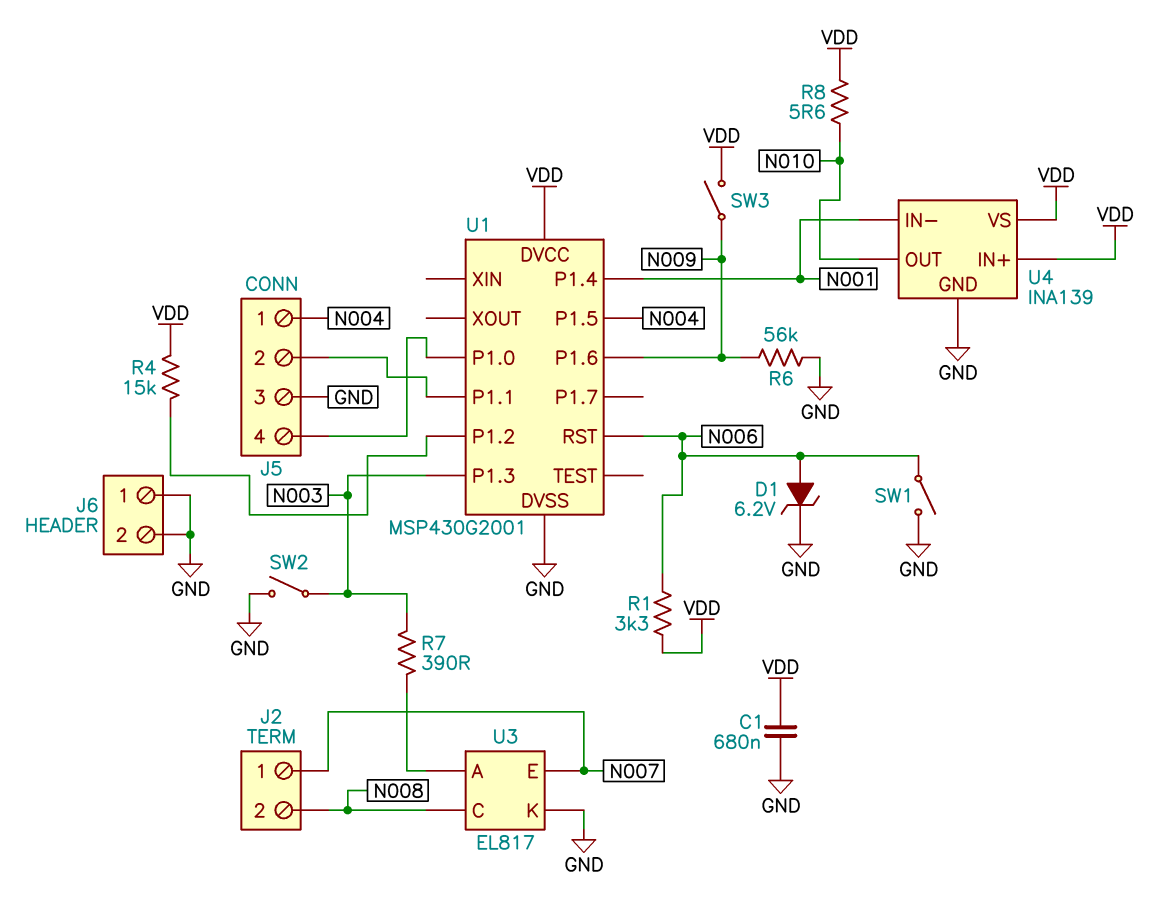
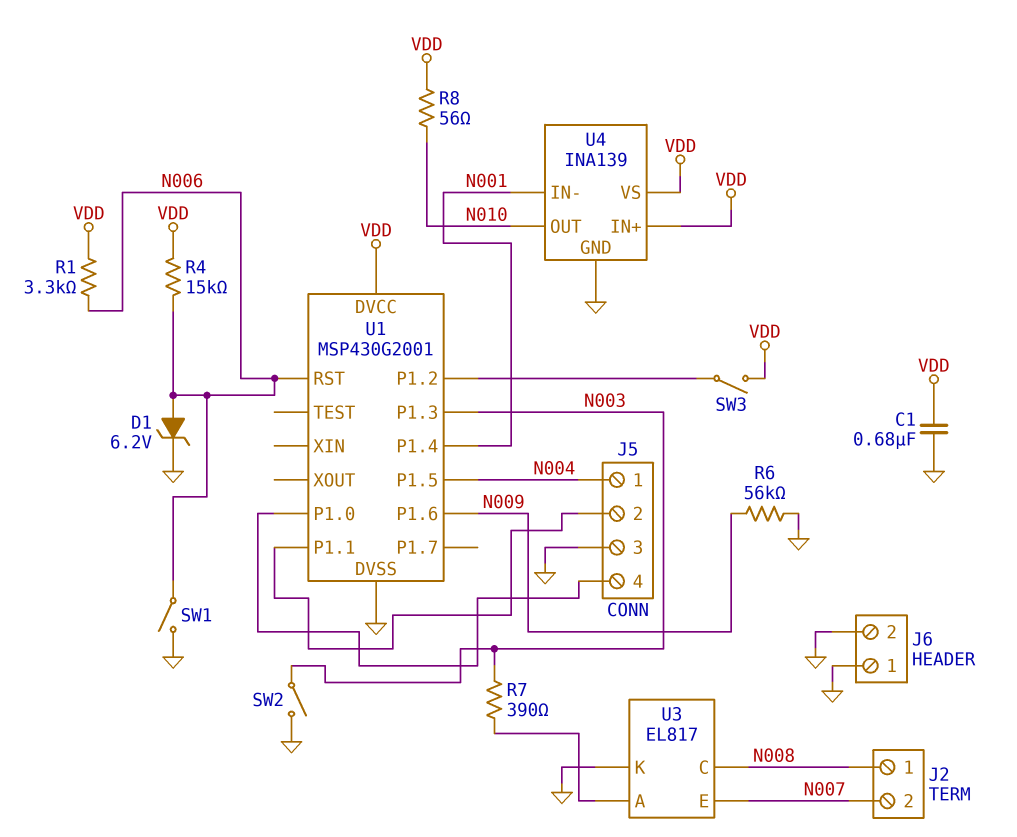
J2 pin 1: N007 -> N008
J2 pin 2: N008 -> N007
R4: 15k (U1/P1.2, VDD) -> 15k (N006, VDD)
R8: 5.6 (N010, VDD) -> 56 (N010, VDD)
SW3: switch (N009, VDD) -> switch (U1/P1.2, VDD)

